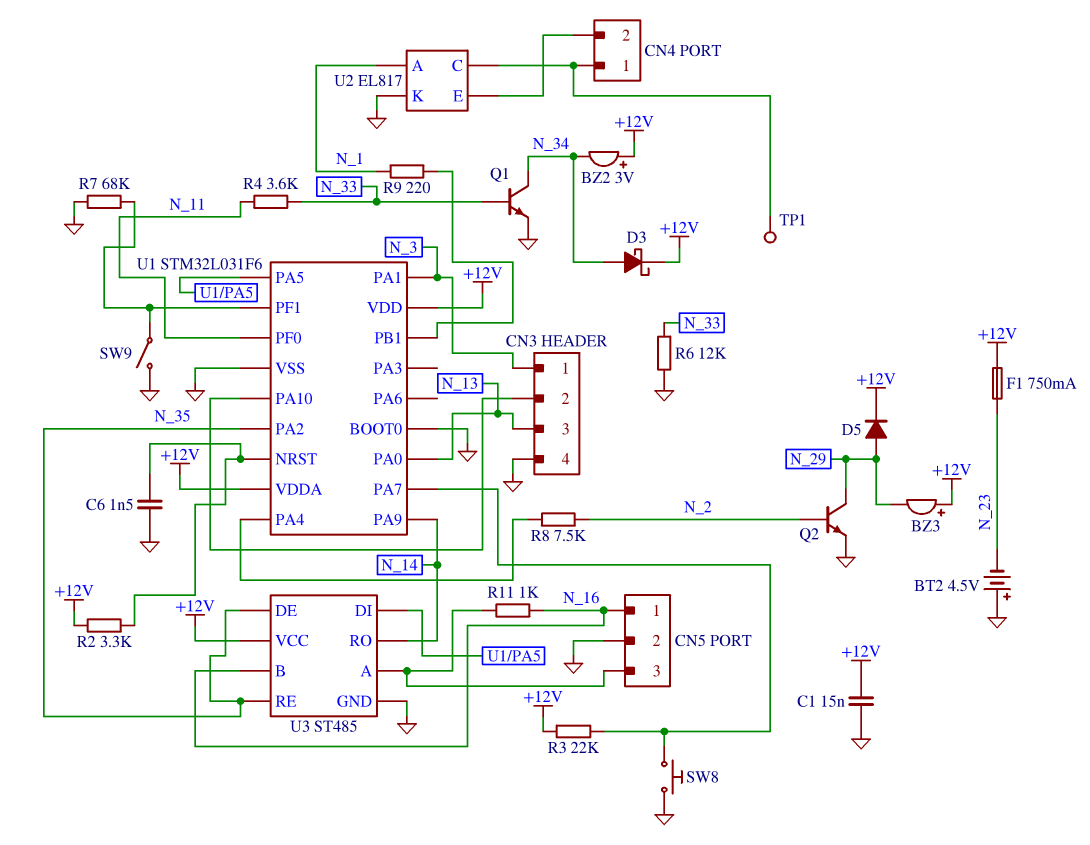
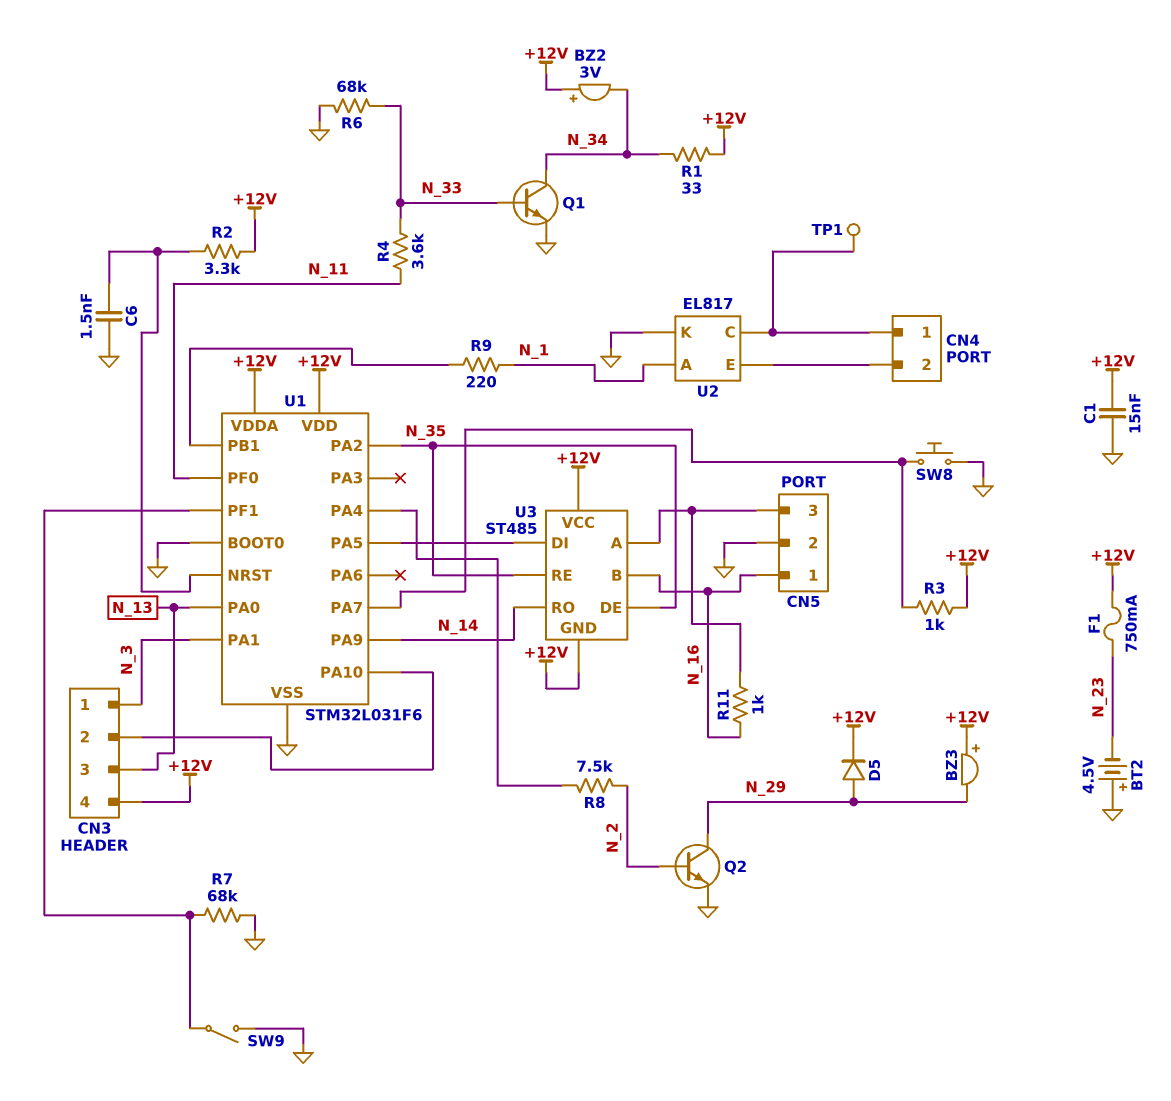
CN3 pin 4: GND -> +12V
D3: schottky (A N_34, K +12V) -> none
R1: none -> 33 (+12V, N_34)
R3: 22k (+12V, U1/PA7) -> 1k (+12V, U1/PA7)
R6: 12k (GND, N_33) -> 68k (GND, N_33)
U3 pin GND: GND -> +12V

